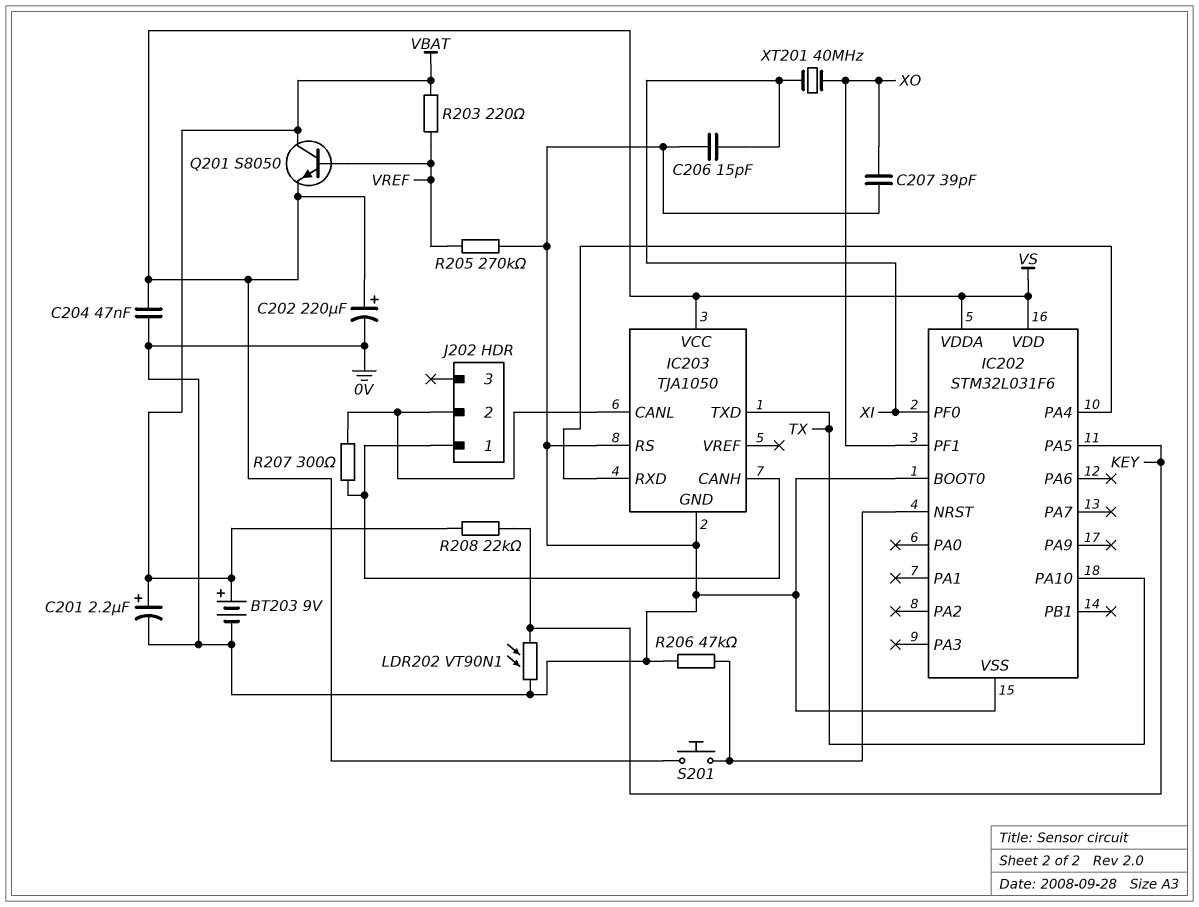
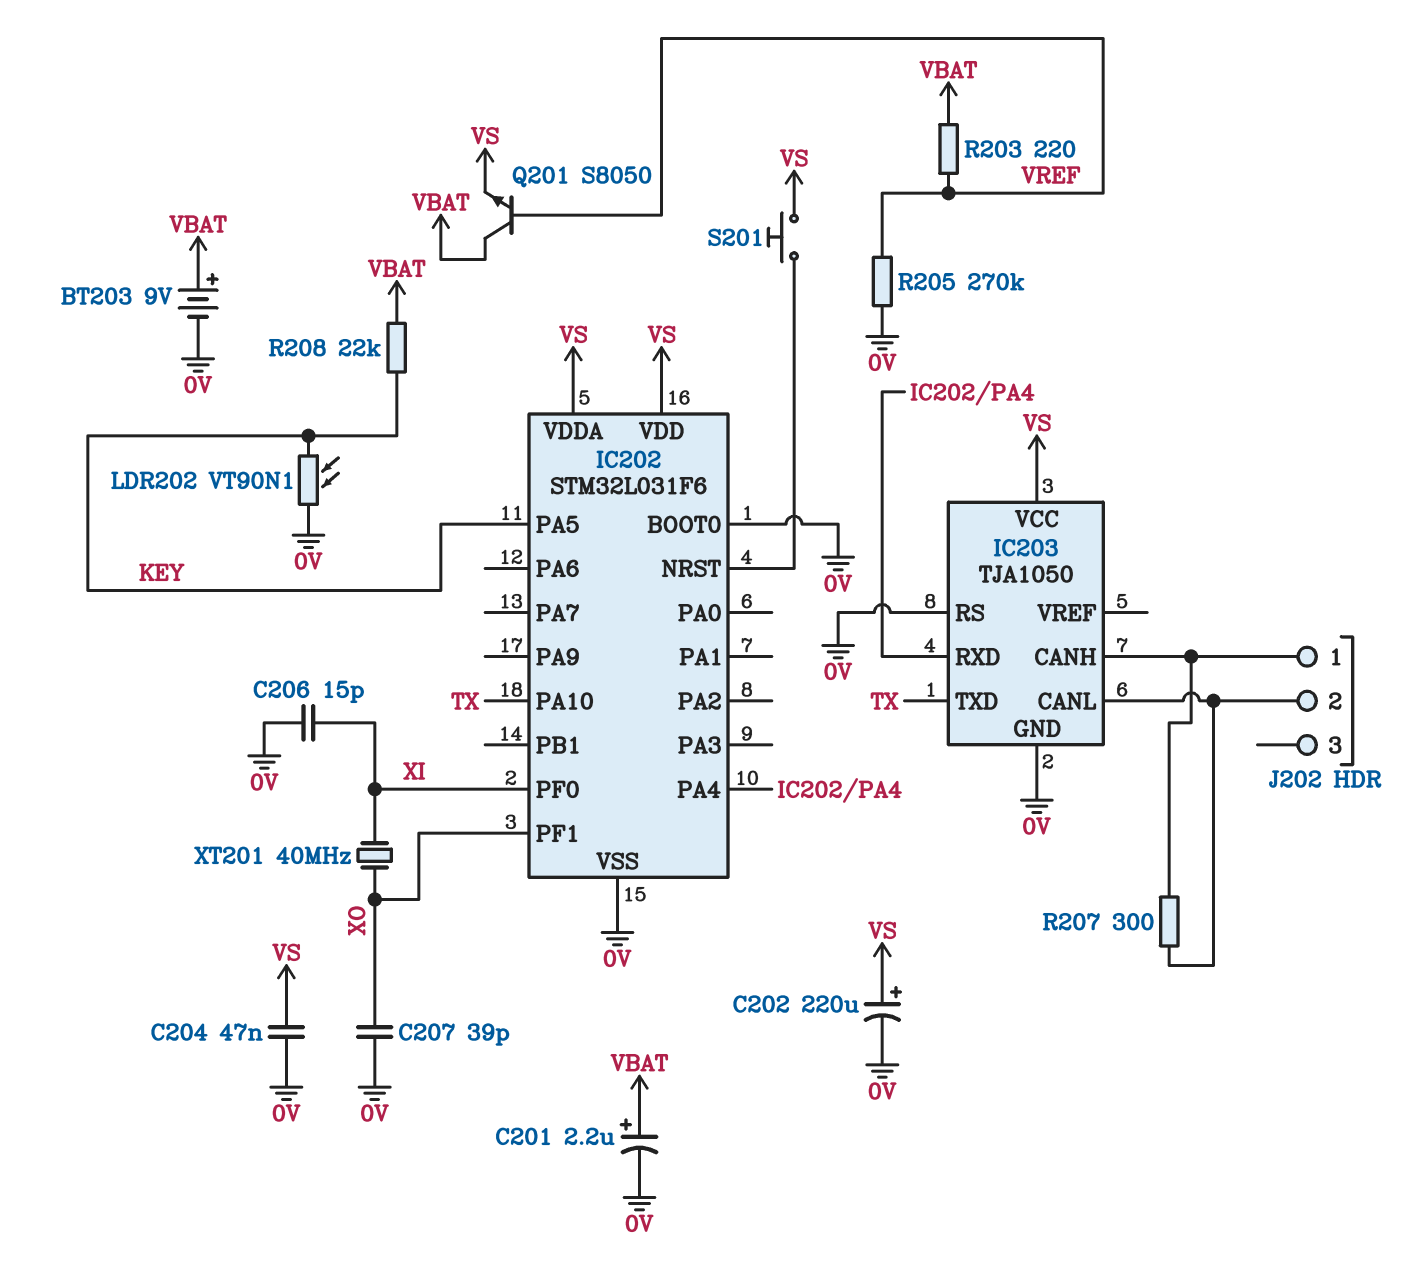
R206: 47k (0V, IC202/NRST) -> none

